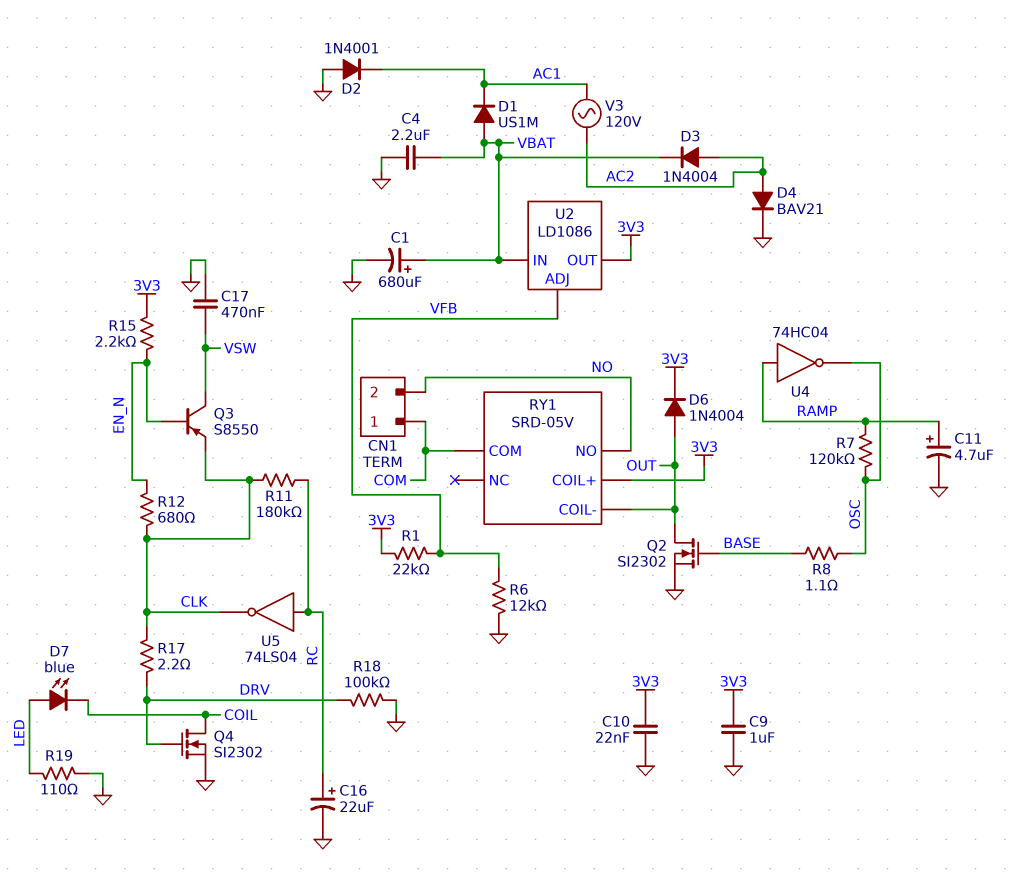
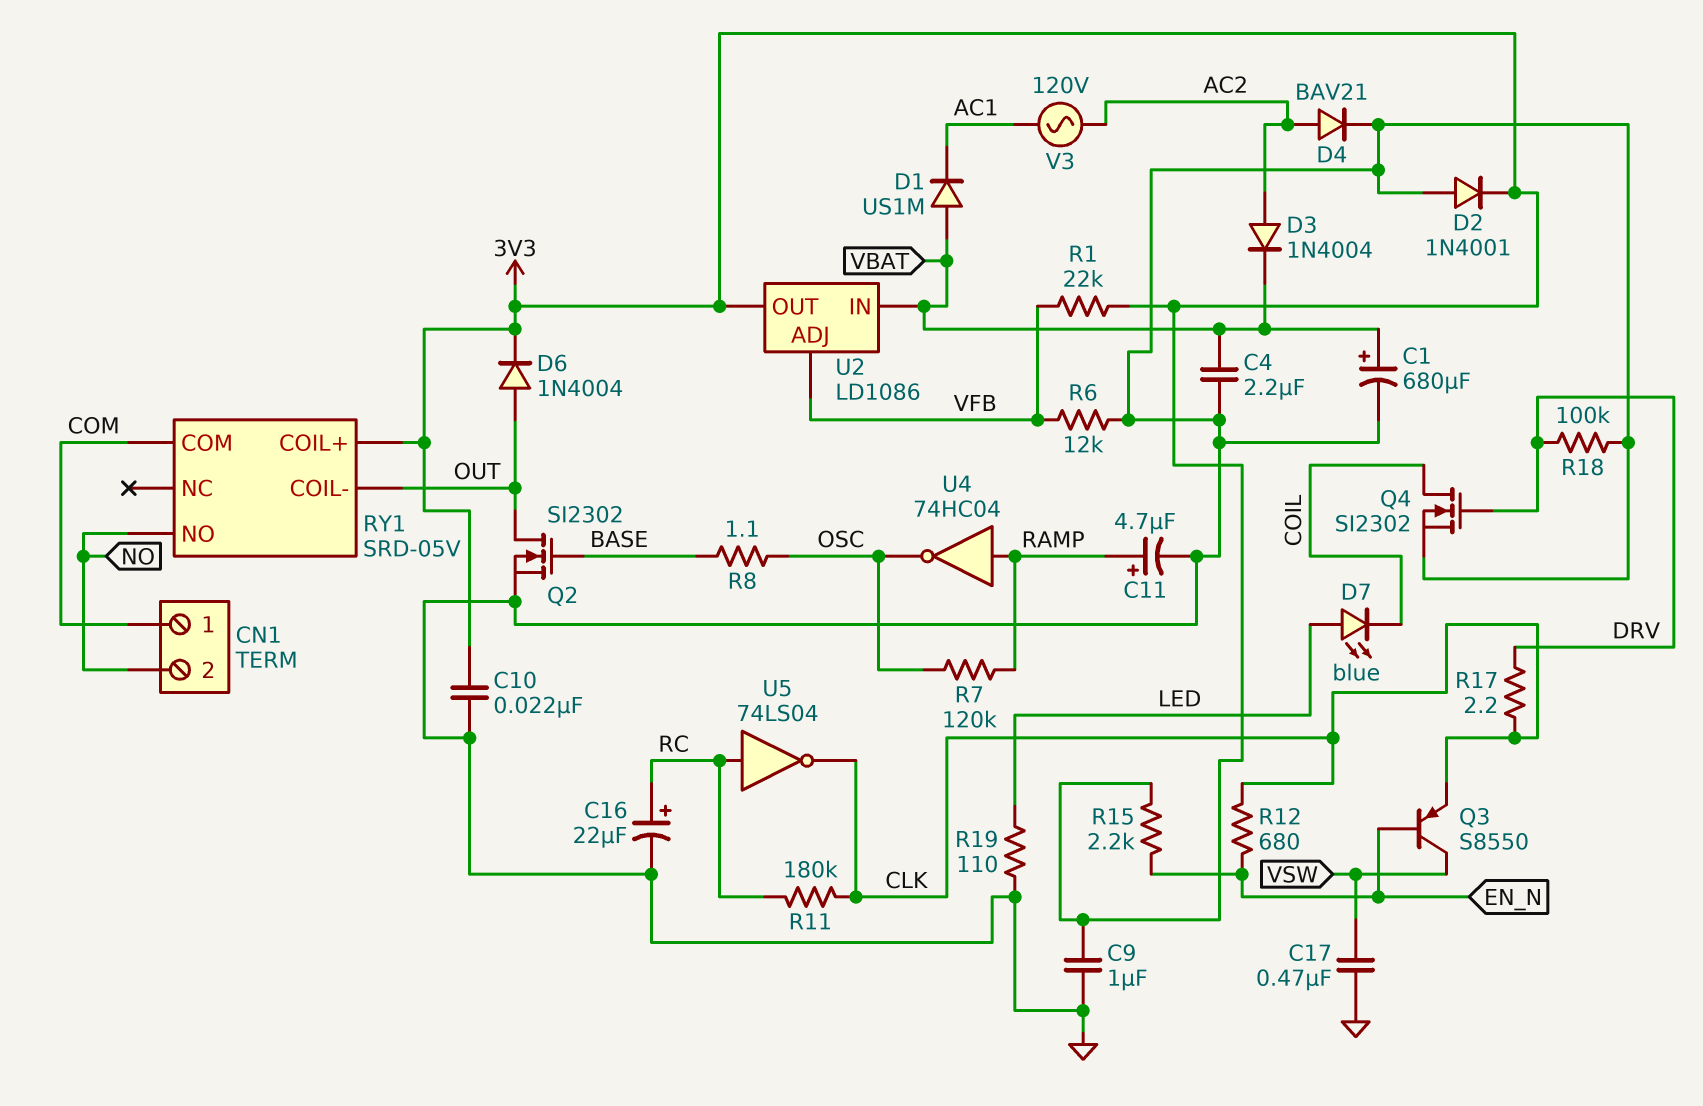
D2: diode 1N4001 (A GND, K AC1) -> diode 1N4001 (A GND, K 3V3)

